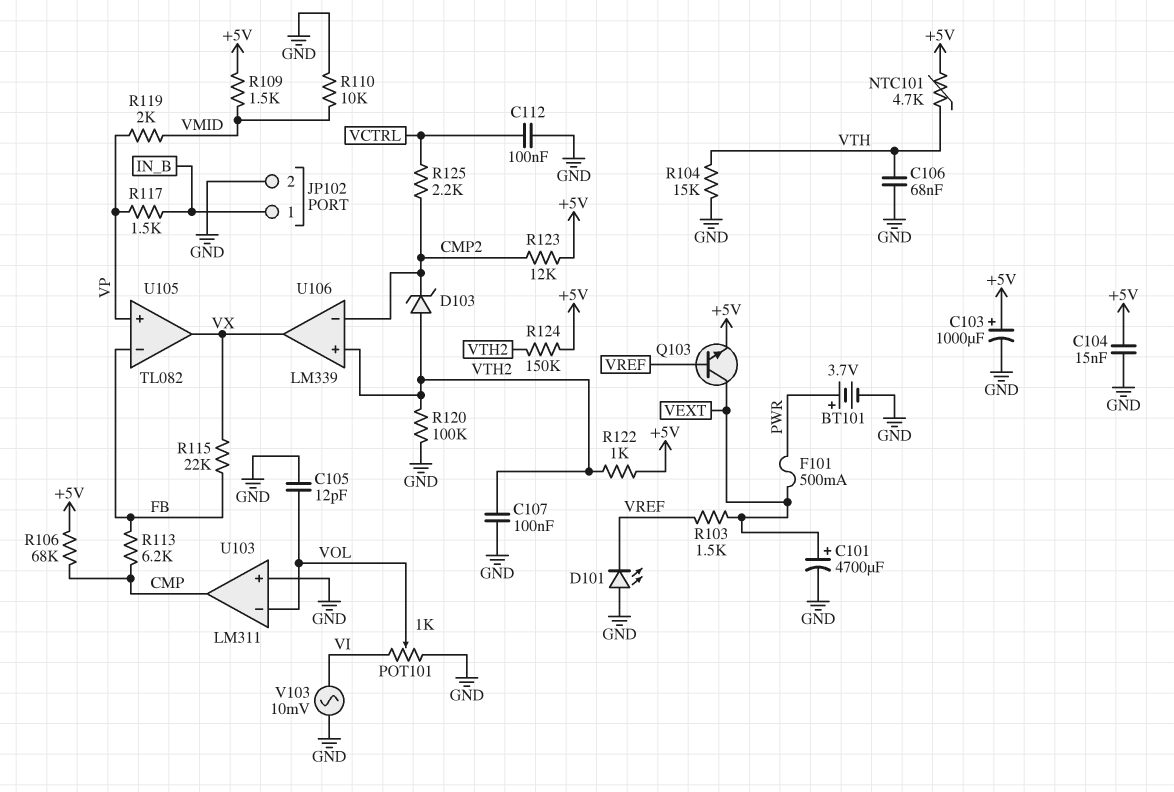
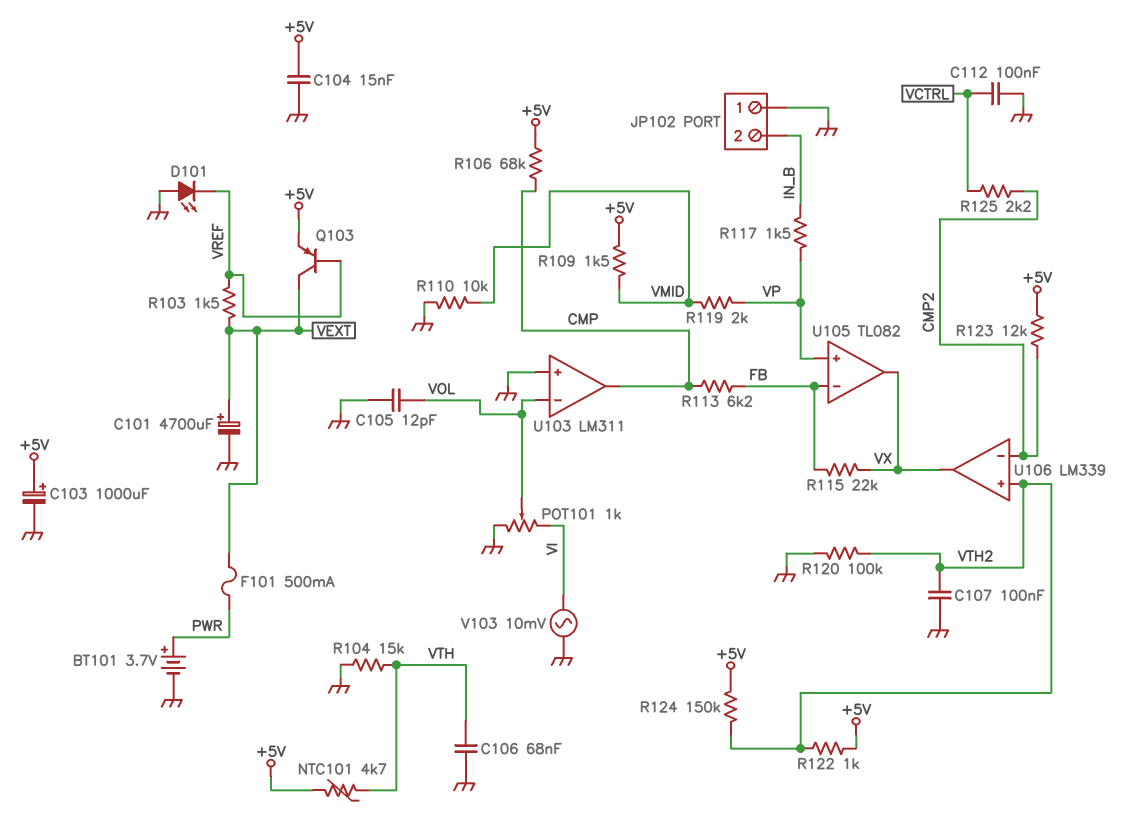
D103: zener (A VTH2, K CMP2) -> none
JP102 pin 1: IN_B -> GND
JP102 pin 2: GND -> IN_B
Q103: NPN (B VREF, C VEXT, E +5V) -> PNP (B VREF, C VEXT, E +5V)

